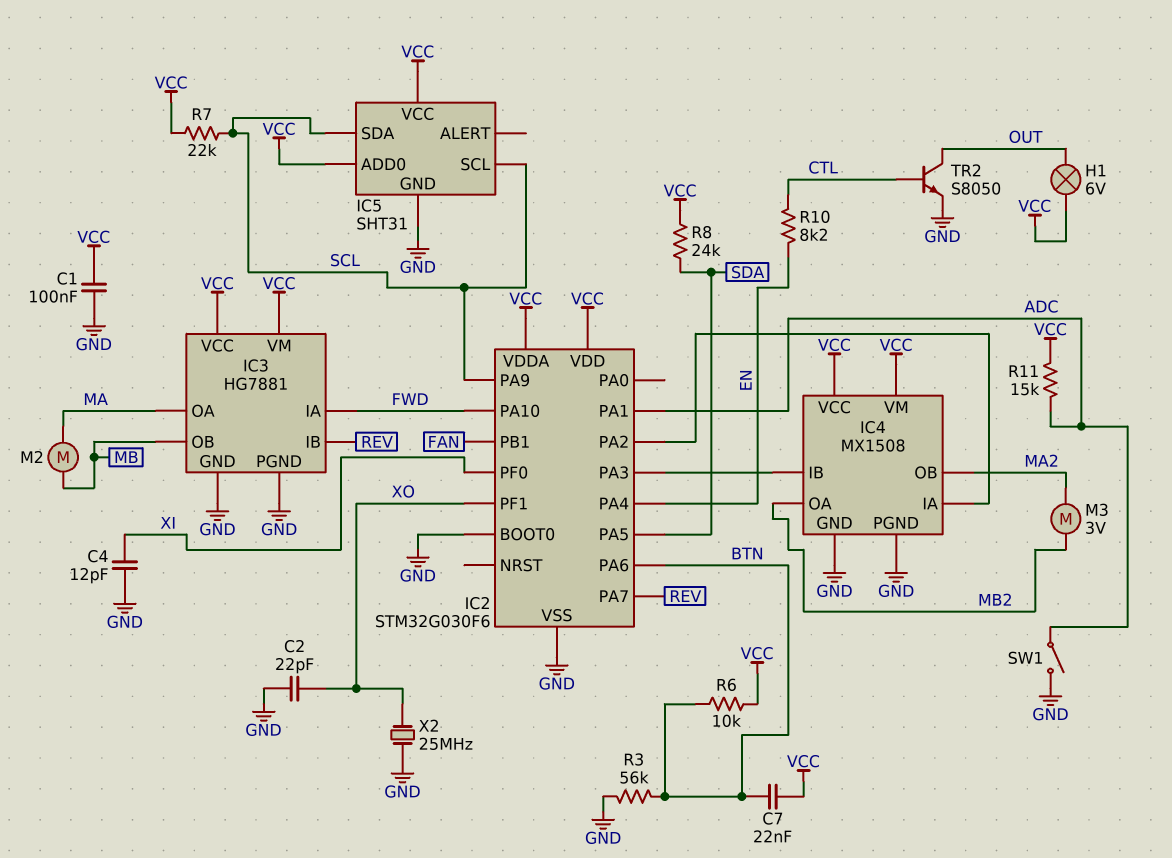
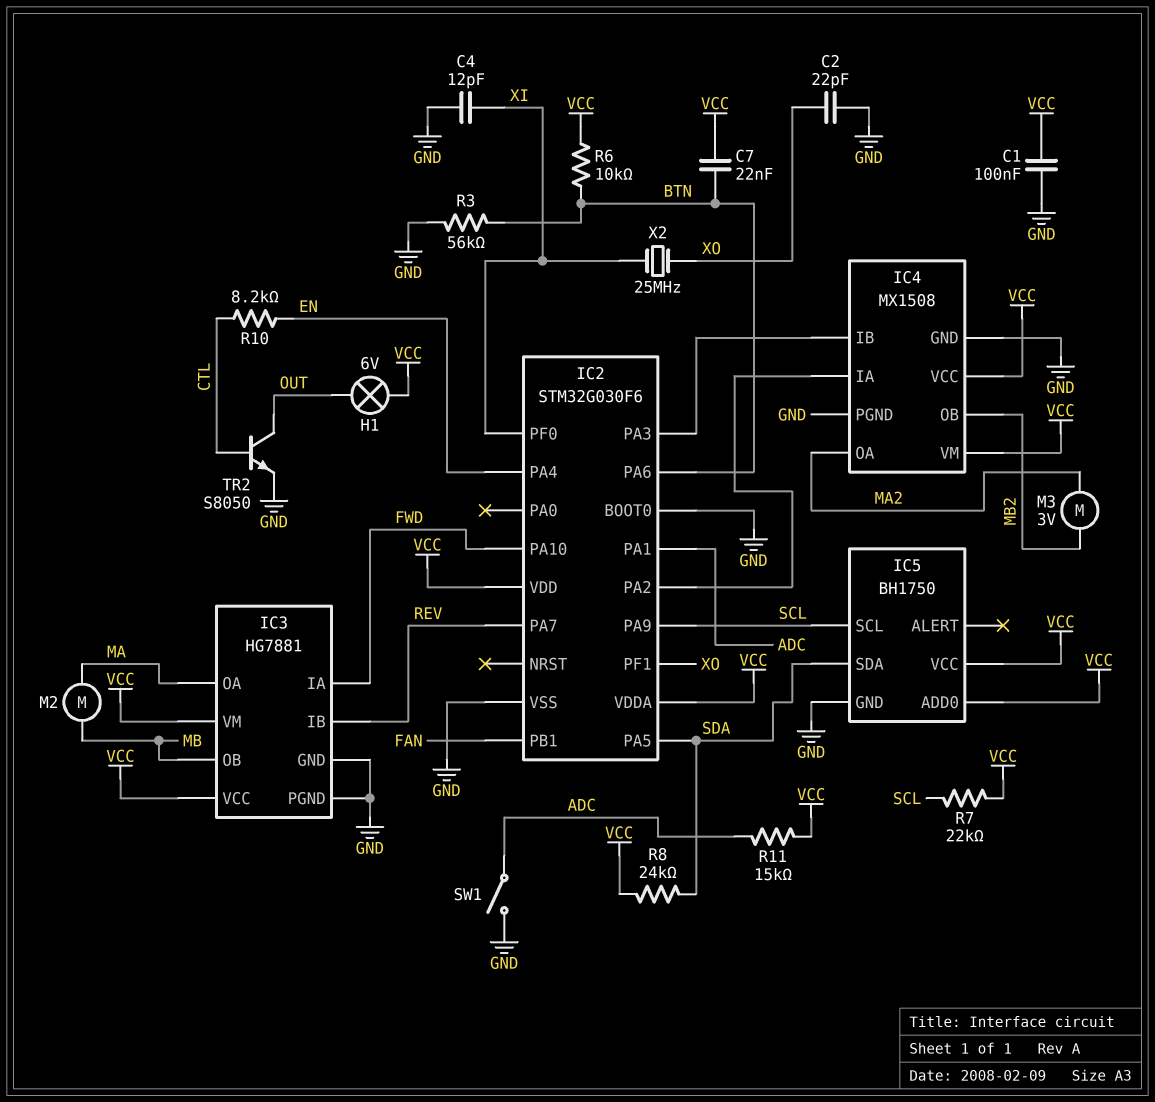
IC4 pin OA: MB2 -> MA2
IC4 pin OB: MA2 -> MB2
IC5: SHT31 -> BH1750
IC5 pin SDA: SCL -> SDA
X2: 25MHz (GND, XO) -> 25MHz (XI, XO)

